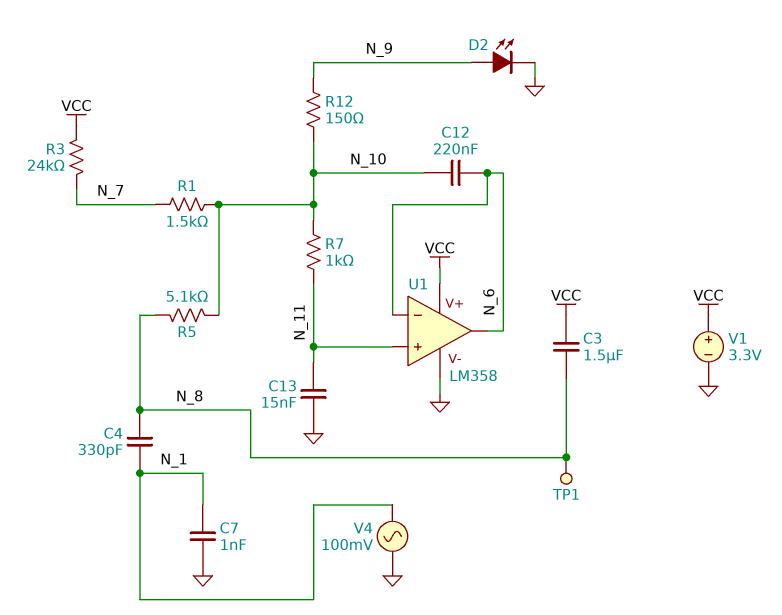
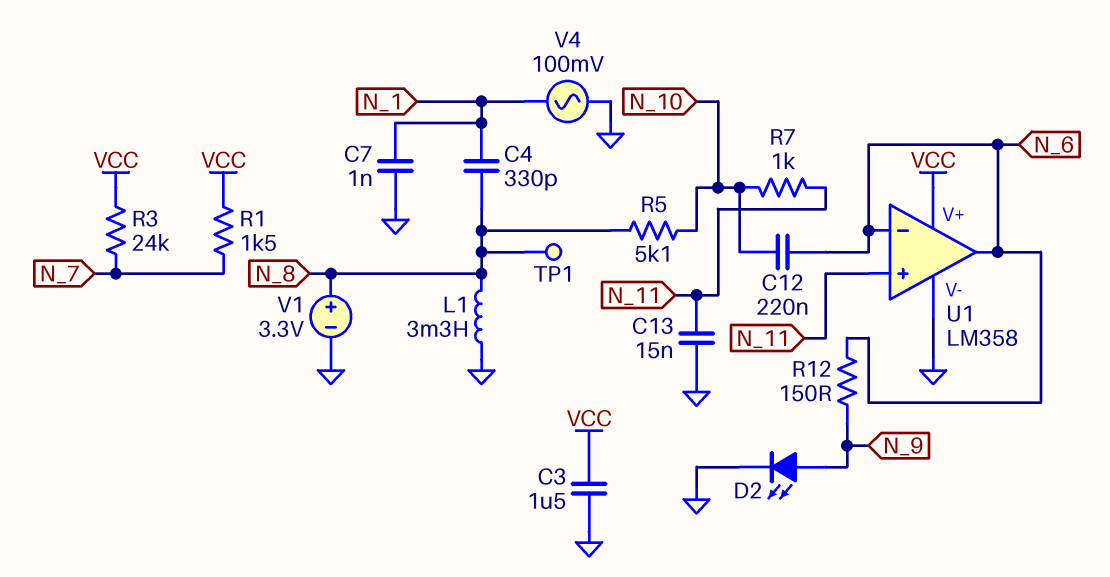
C3: 1.5uF (N_8, VCC) -> 1.5uF (GND, VCC)
L1: none -> 3.3mH (GND, N_8)
R1: 1.5k (N_7, N_10) -> 1.5k (N_7, VCC)
R12: 150 (N_9, N_10) -> 150 (N_6, N_9)
V1: 3.3V (plus VCC, minus GND) -> 3.3V (plus N_8, minus GND)

